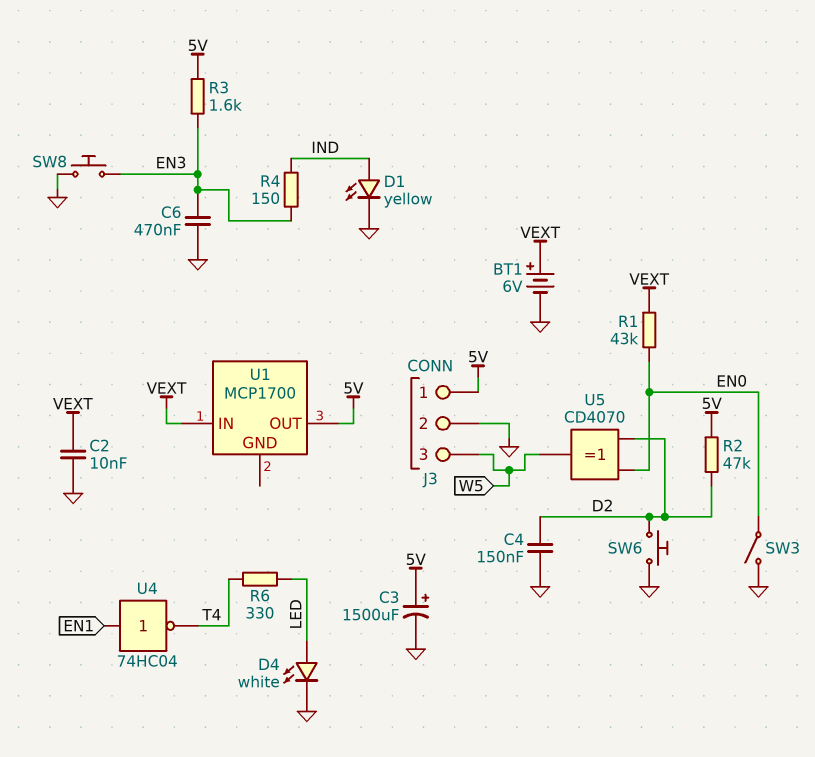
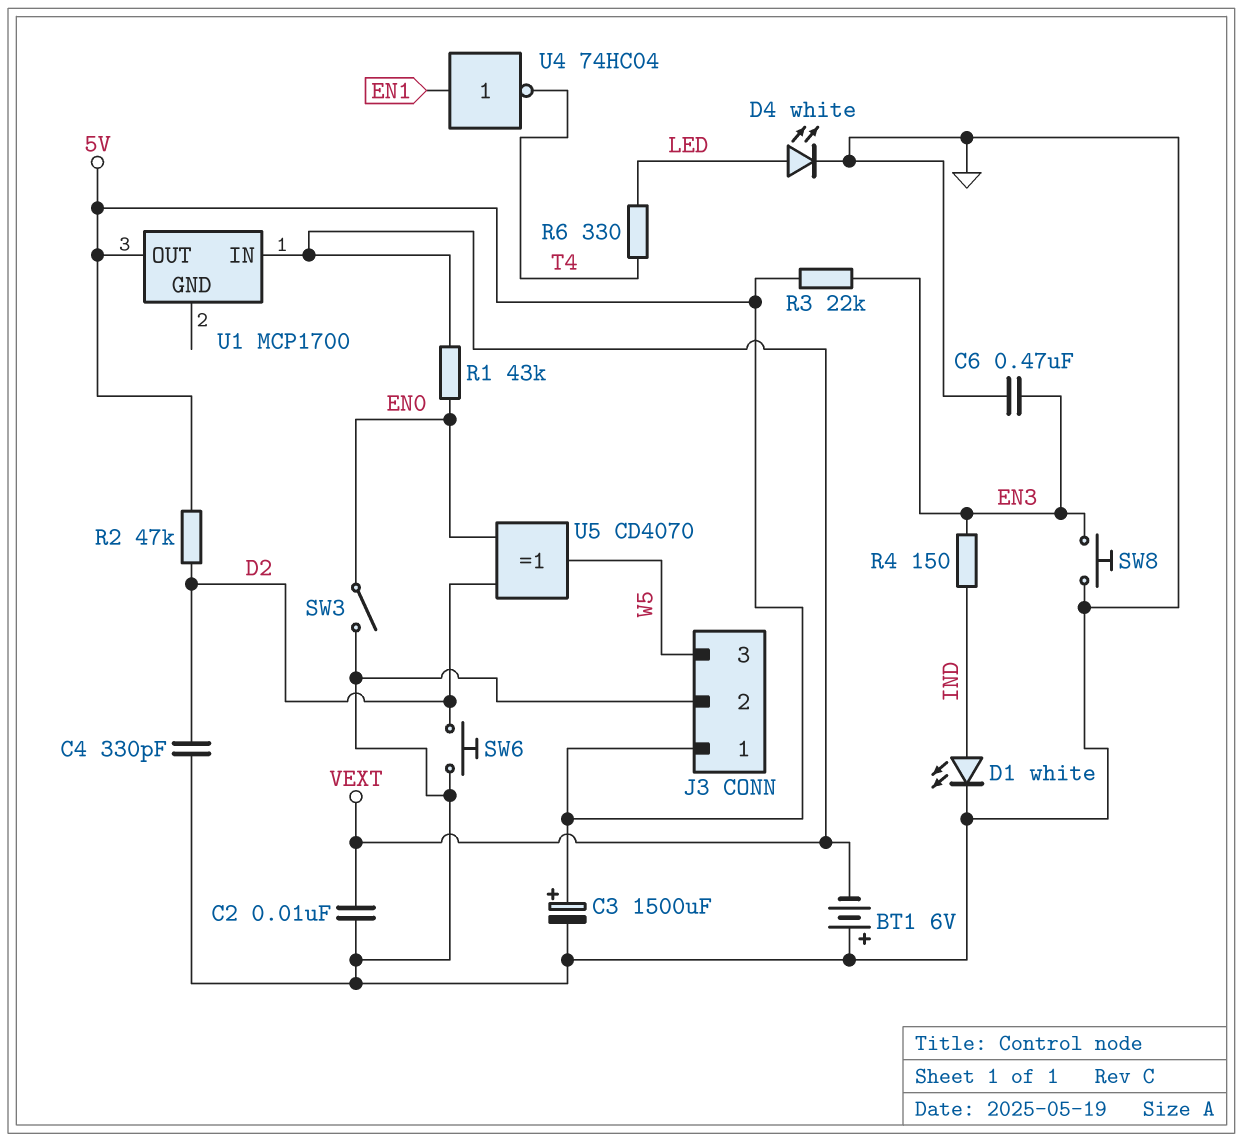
BT1: 6V (plus VEXT, minus GND) -> 6V (plus GND, minus VEXT)
C4: 150nF (D2, GND) -> 330pF (D2, GND)
D1: LED yellow (A IND, K GND) -> LED white (A IND, K GND)
R3: 1.6k (5V, EN3) -> 22k (5V, EN3)

